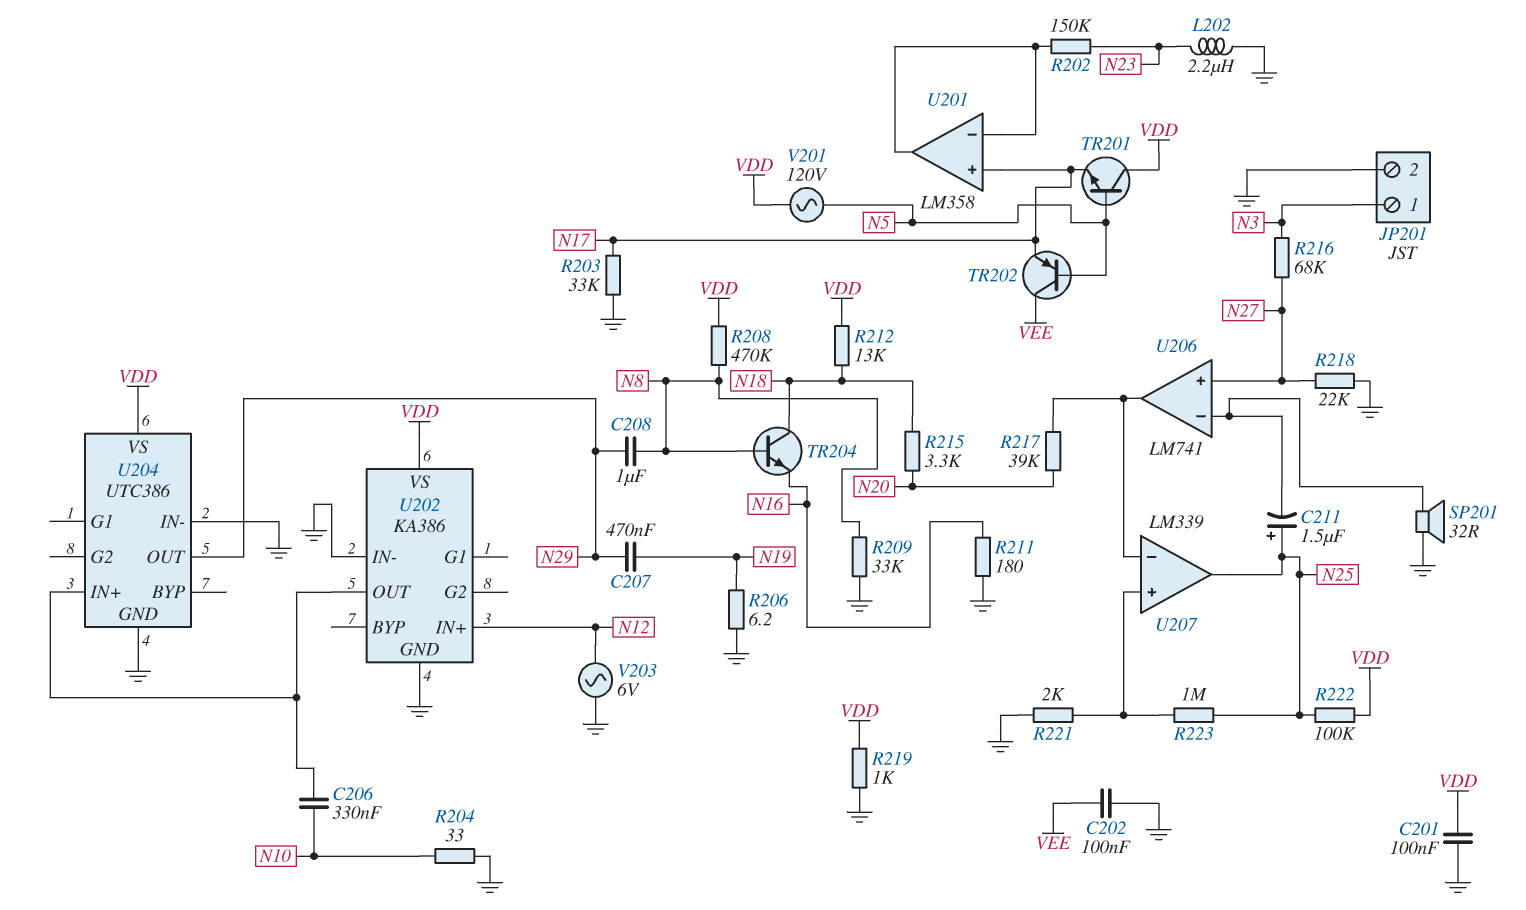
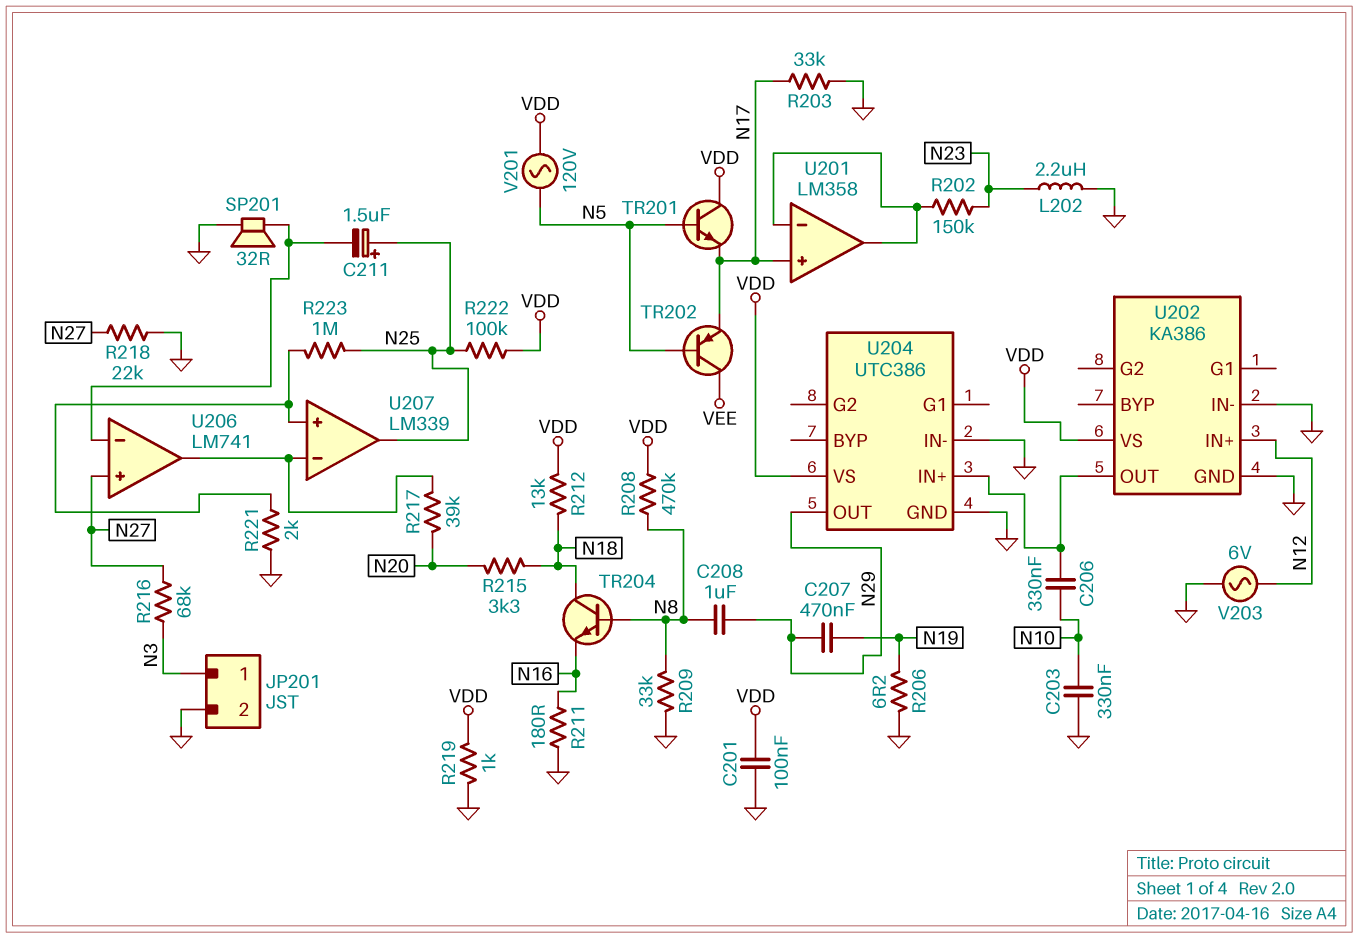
C202: 100nF (GND, VEE) -> none
C203: none -> 330nF (GND, N10)
R204: 33 (GND, N10) -> none

